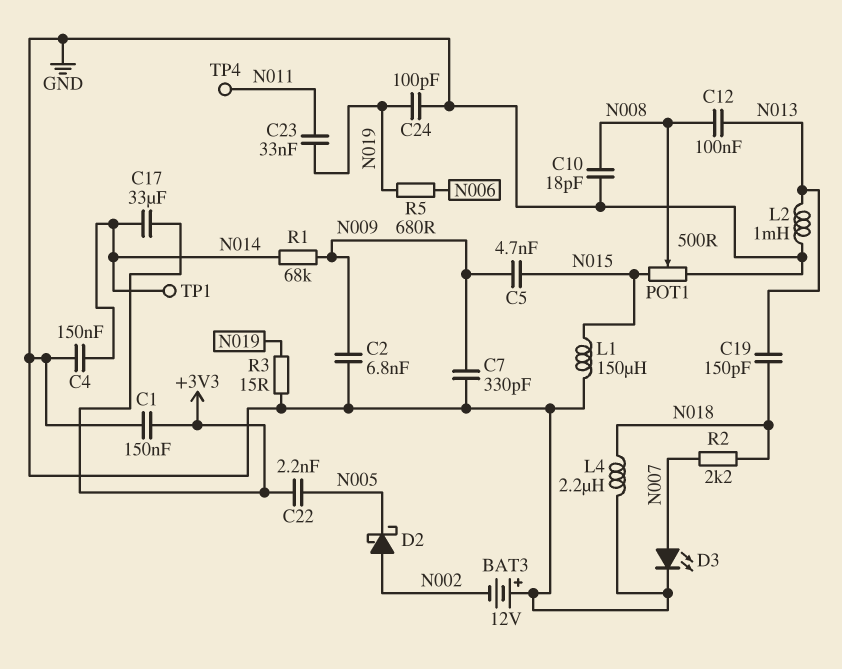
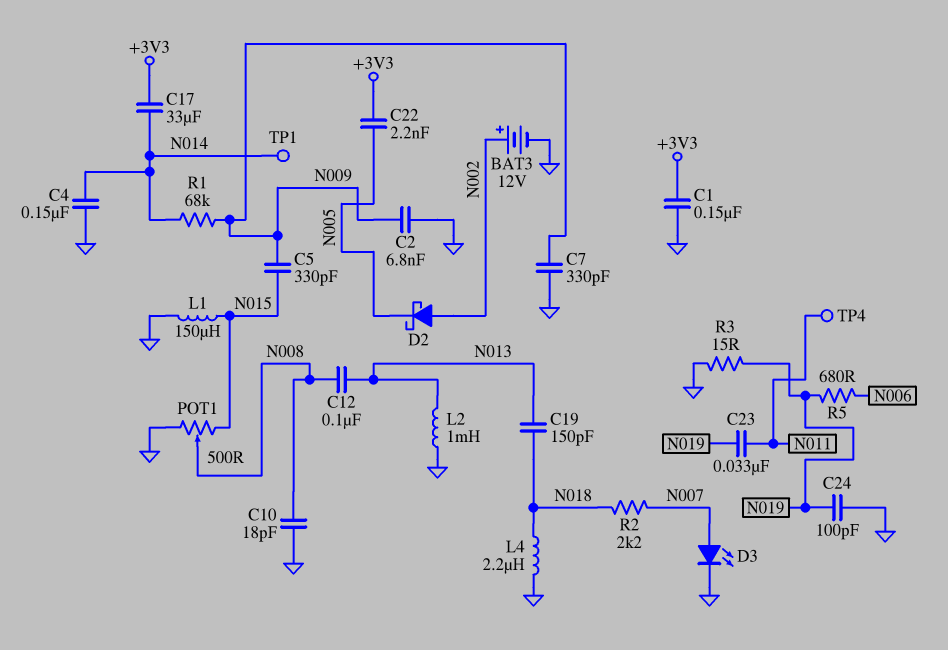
BAT3: 12V (plus GND, minus N002) -> 12V (plus N002, minus GND)
C5: 4.7nF (N009, N015) -> 330pF (N009, N015)

